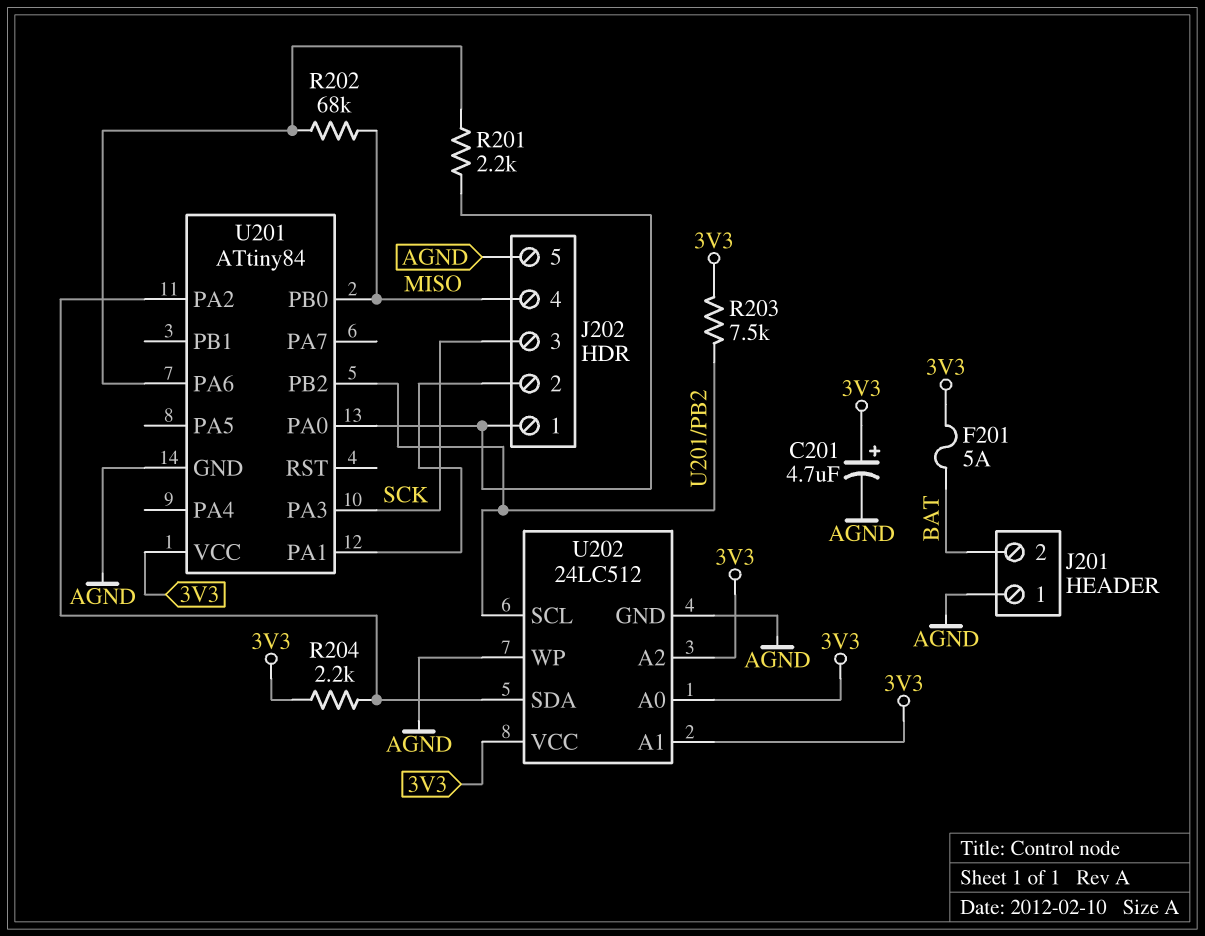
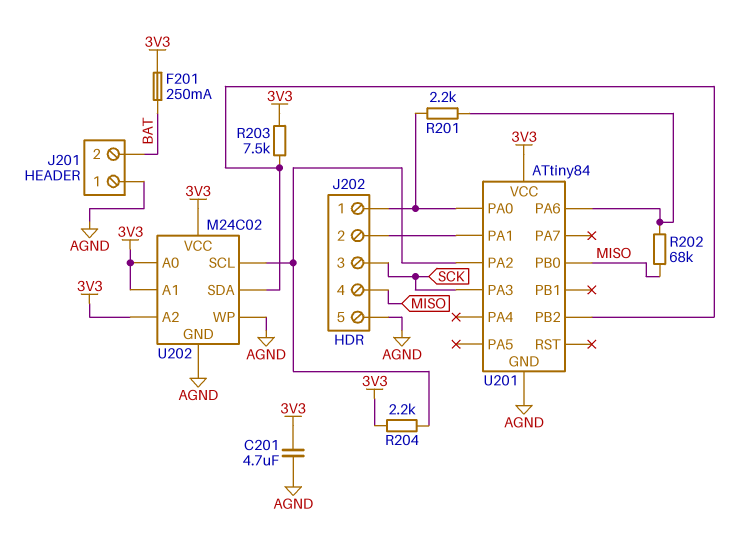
C201: 4.7uF (plus 3V3, minus AGND) -> 4.7uF (3V3, AGND)
F201: 5A (3V3, BAT) -> 250mA (3V3, BAT)
U202: 24LC512 -> M24C02
U202 pin SCL: U201/PB2 -> U201/PA2
U202 pin SDA: U201/PA2 -> U201/PB2

